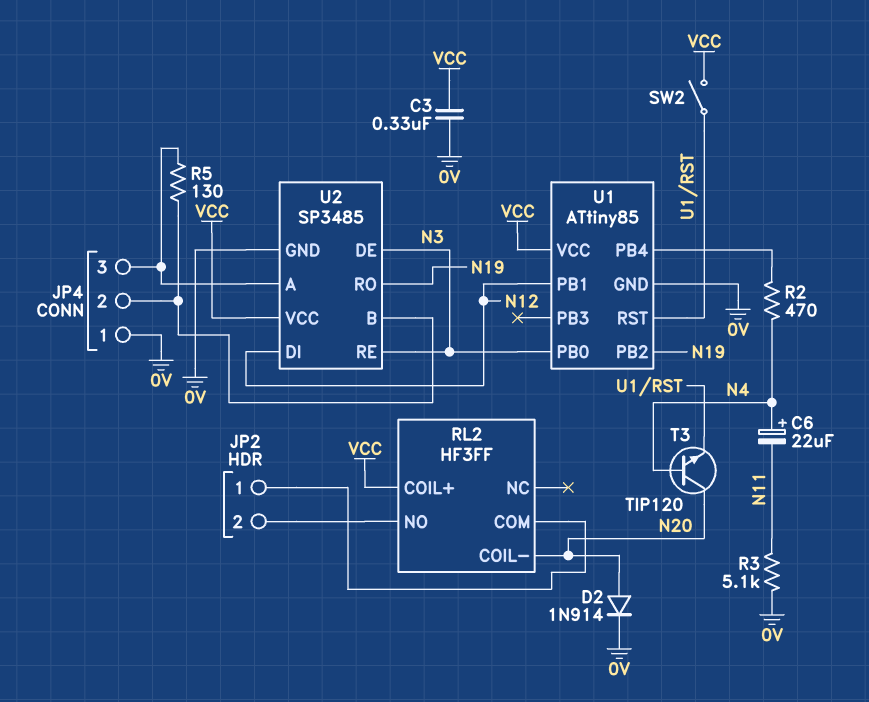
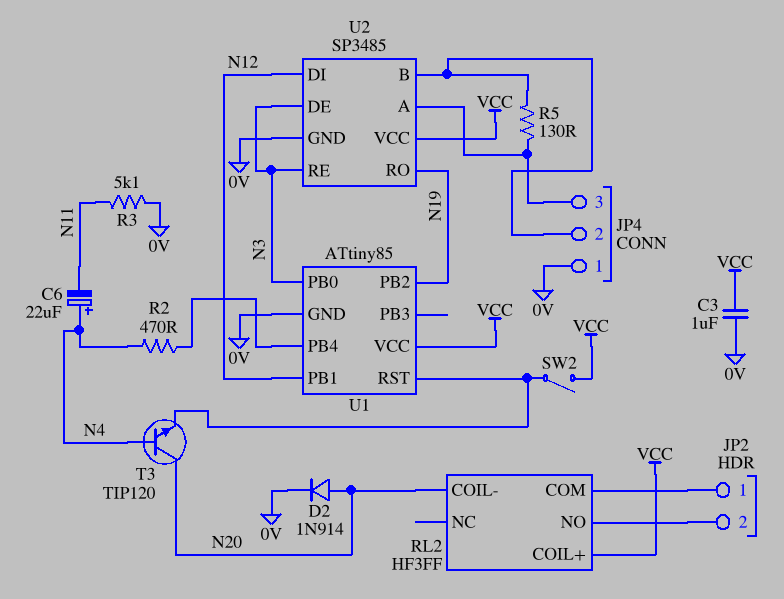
C3: 330nF (0V, VCC) -> 1uF (0V, VCC)

